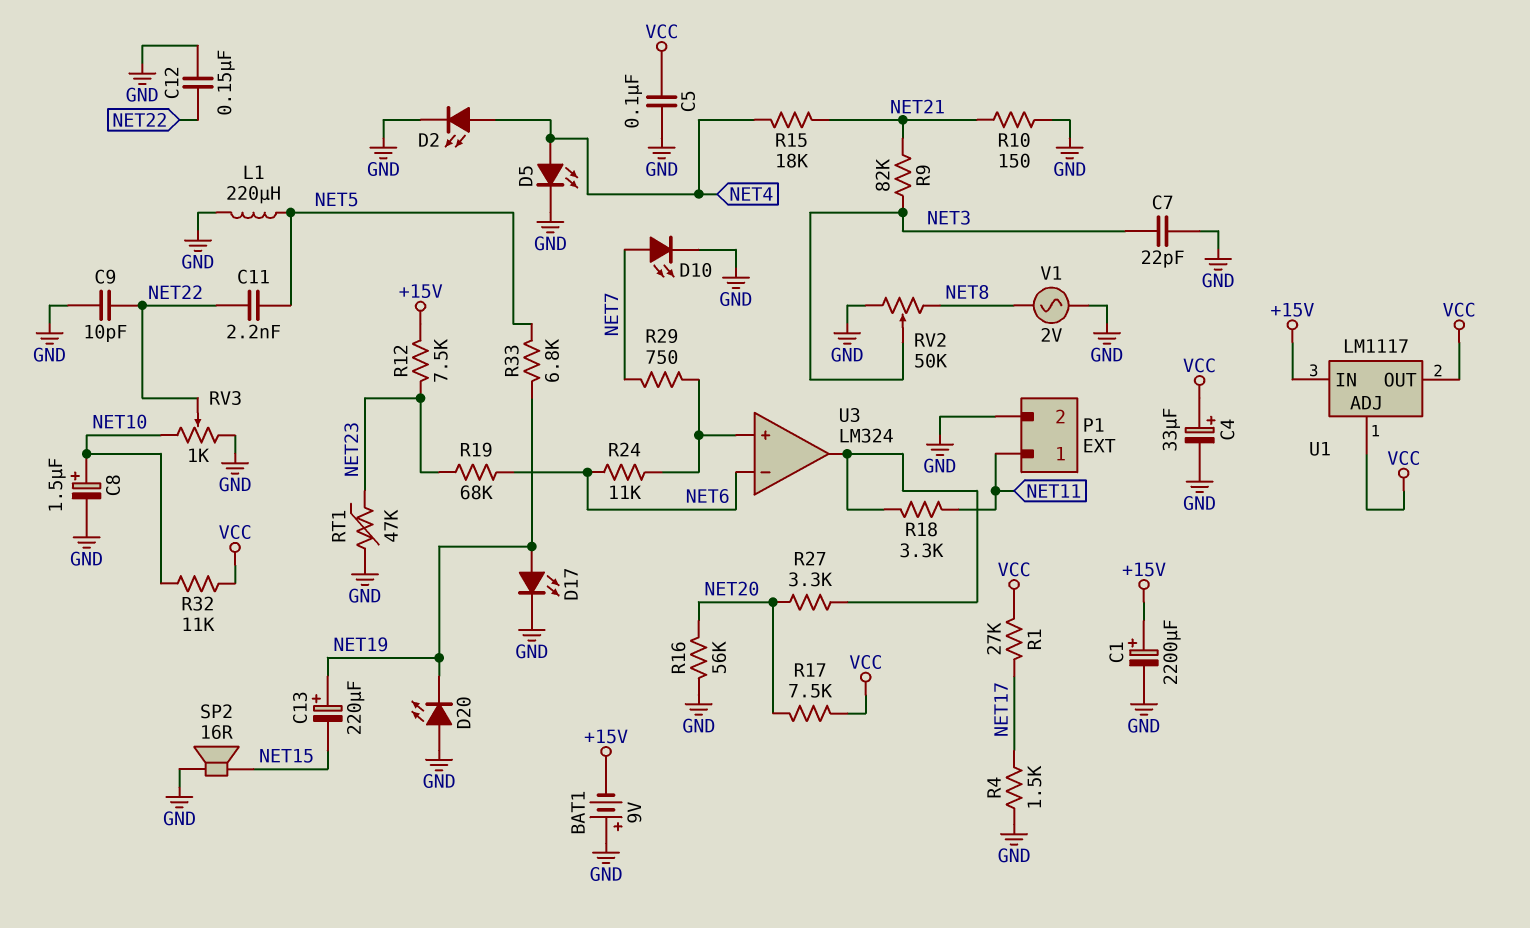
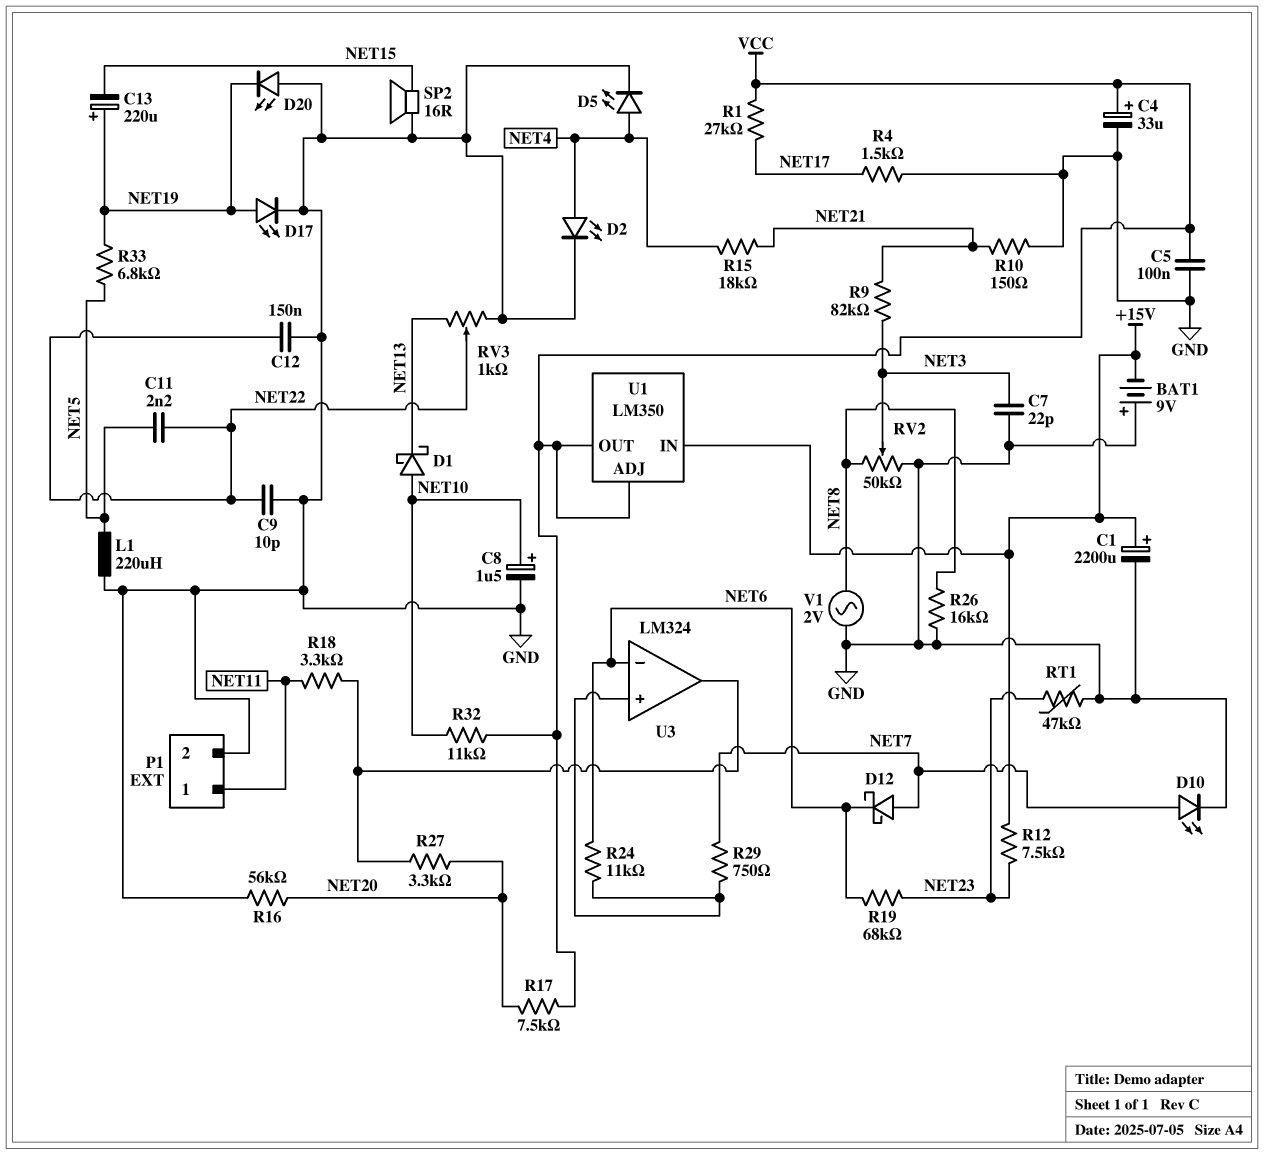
D1: none -> schottky (A NET10, K NET13)
D12: none -> schottky (A NET7, K NET6)
R26: none -> 16k (GND, NET8)
RV3: 1k (GND, NET10, wiper NET22) -> 1k (GND, NET13, wiper NET22)
U1: LM1117 -> LM350

